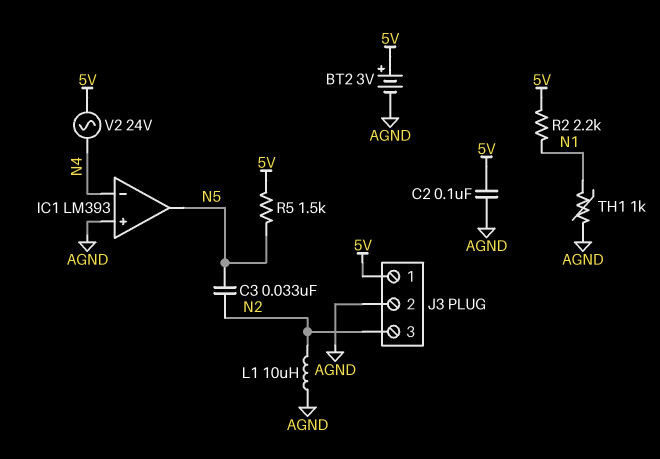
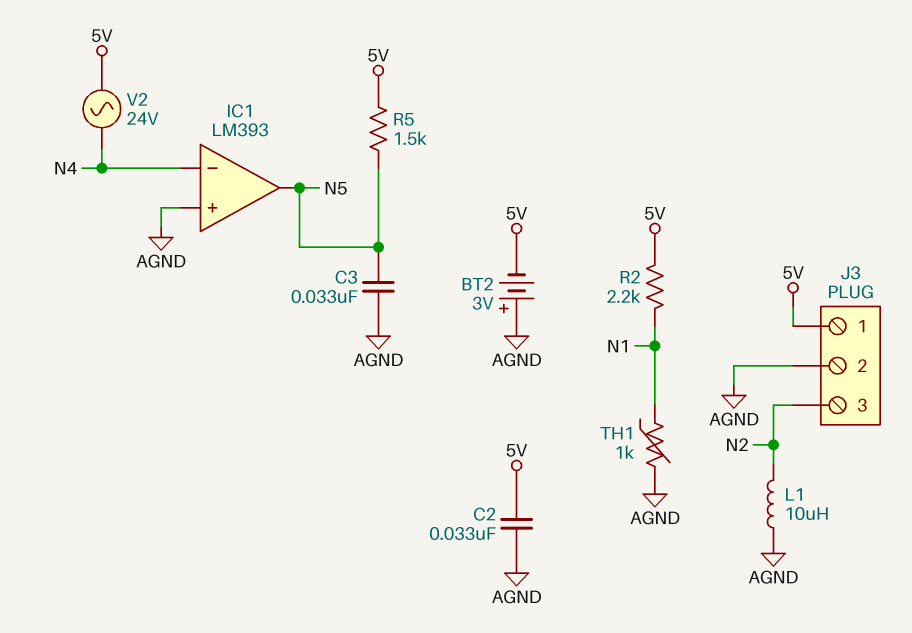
BT2: 3V (plus 5V, minus AGND) -> 3V (plus AGND, minus 5V)
C2: 100nF (5V, AGND) -> 33nF (5V, AGND)
C3: 33nF (N2, N5) -> 33nF (AGND, N5)

